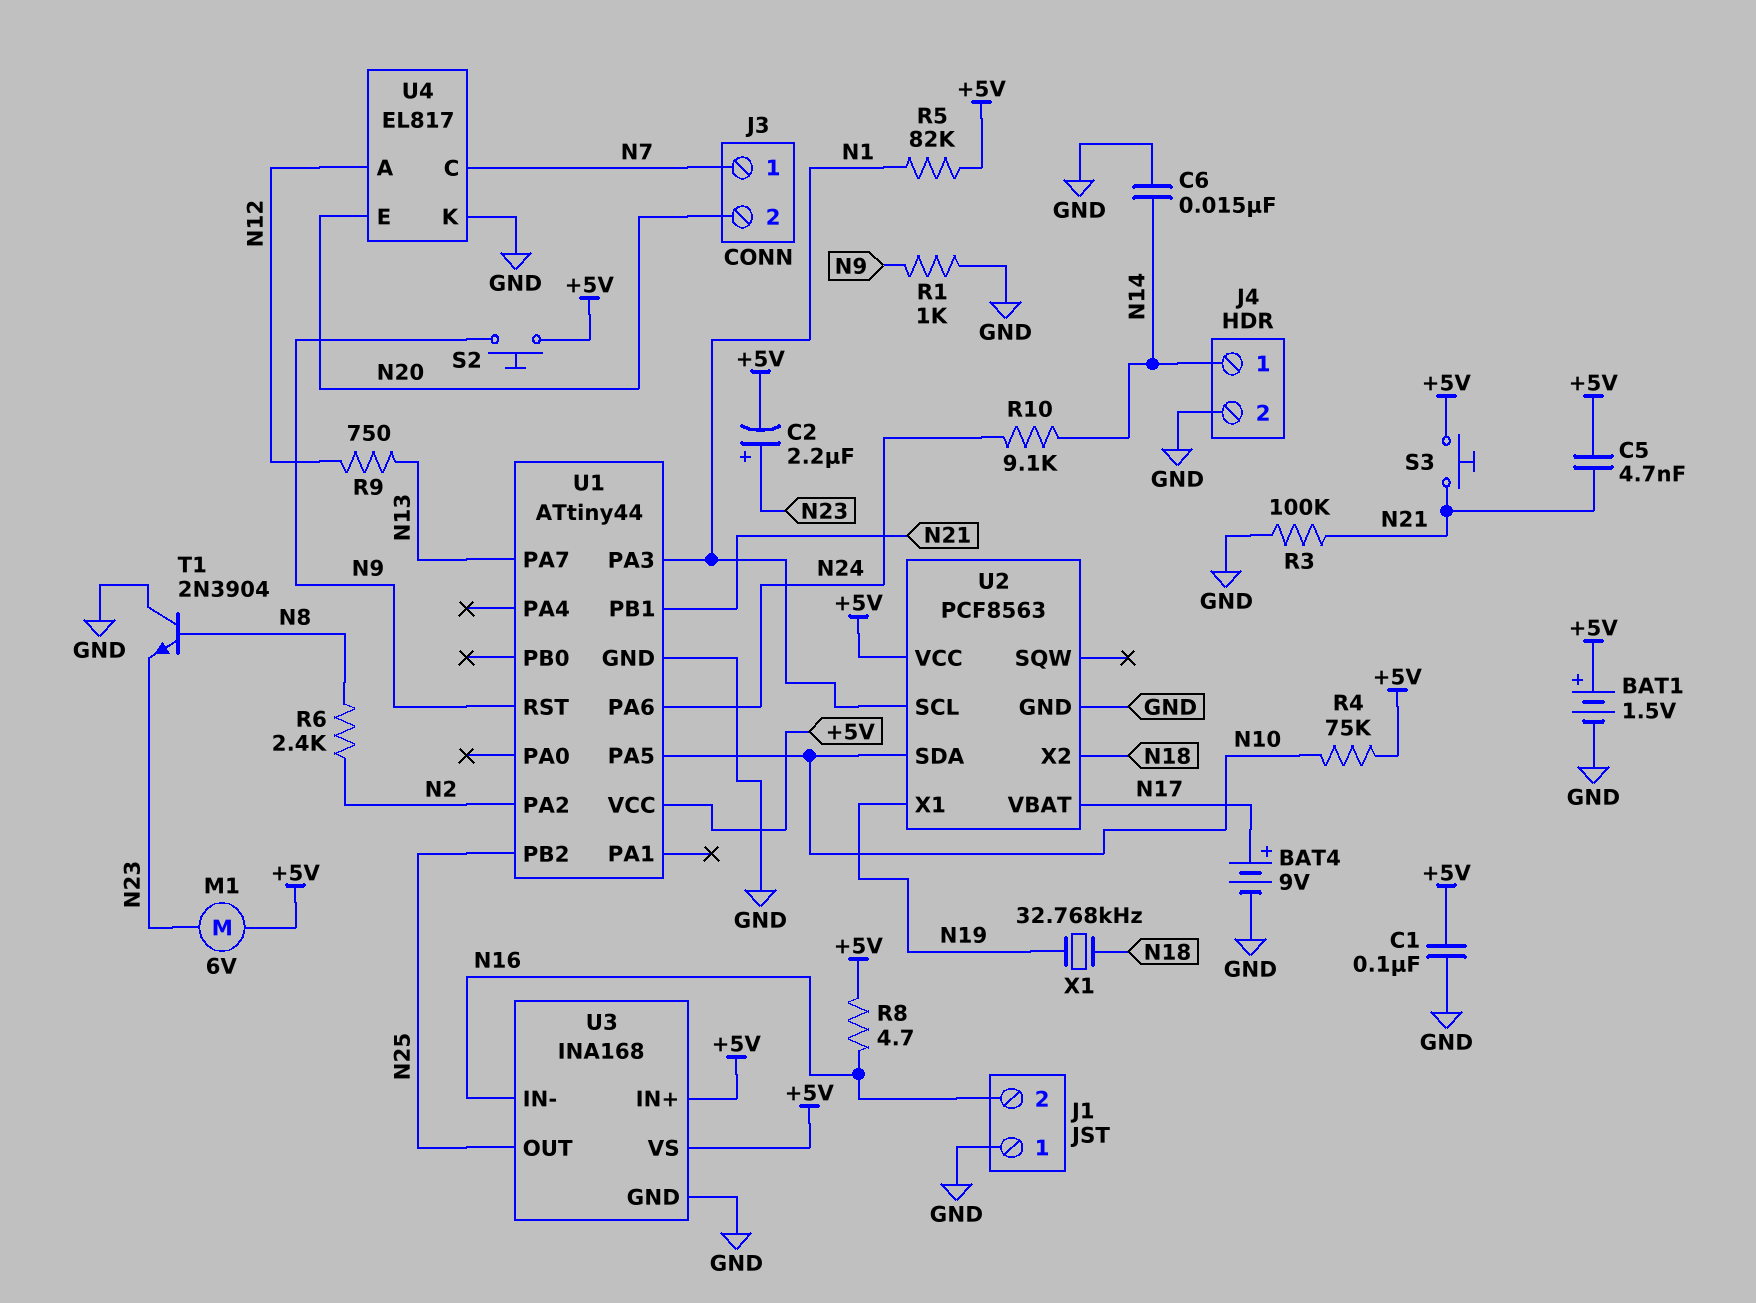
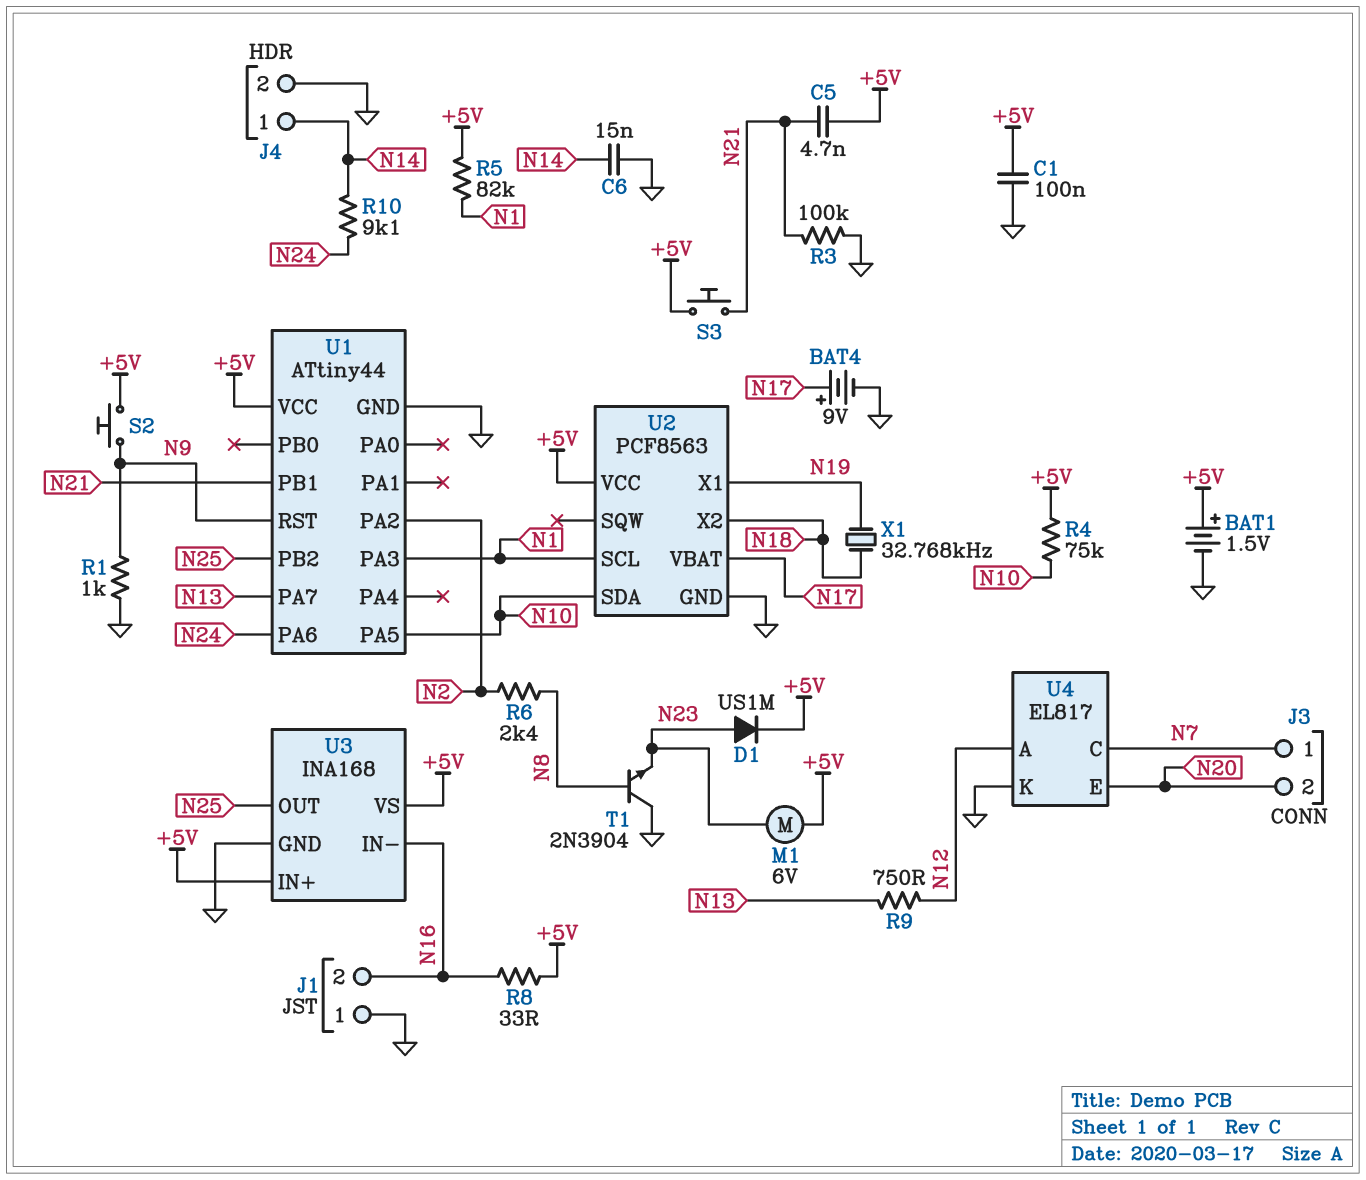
C2: 2.2uF (plus N23, minus +5V) -> none
D1: none -> diode US1M (A N23, K +5V)
R8: 4.7 (+5V, N16) -> 33 (+5V, N16)

